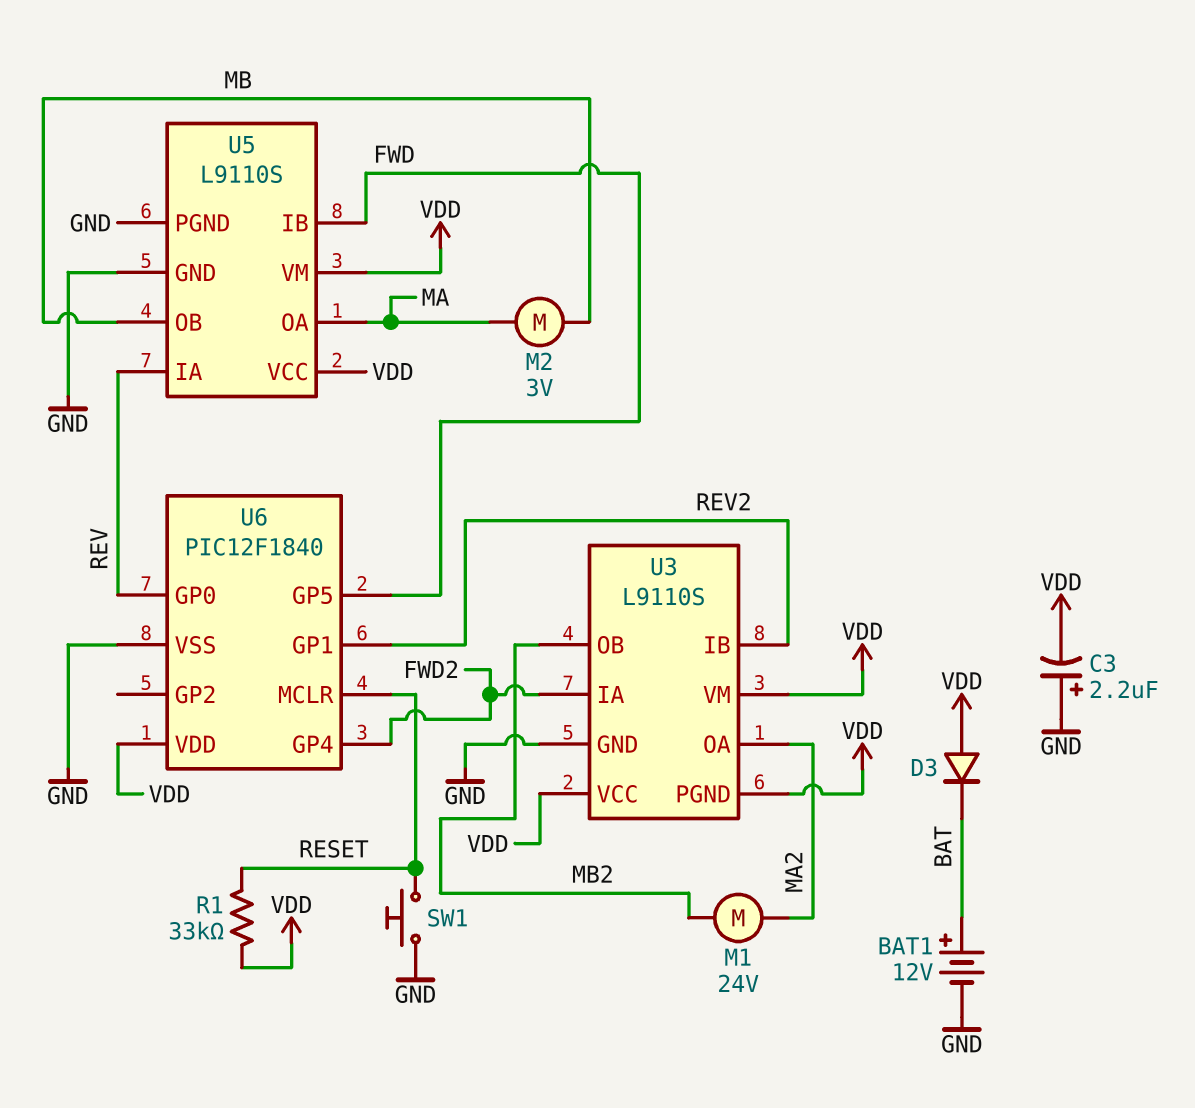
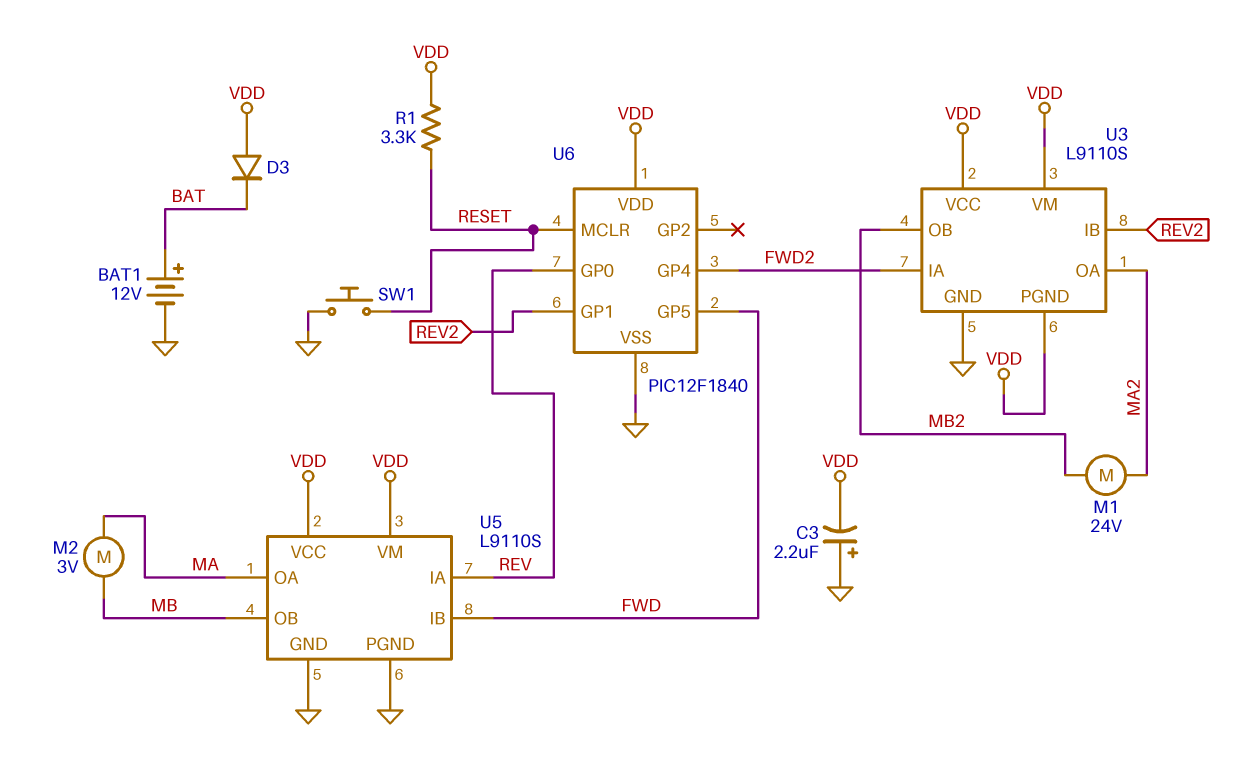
R1: 33k (RESET, VDD) -> 3.3k (RESET, VDD)

